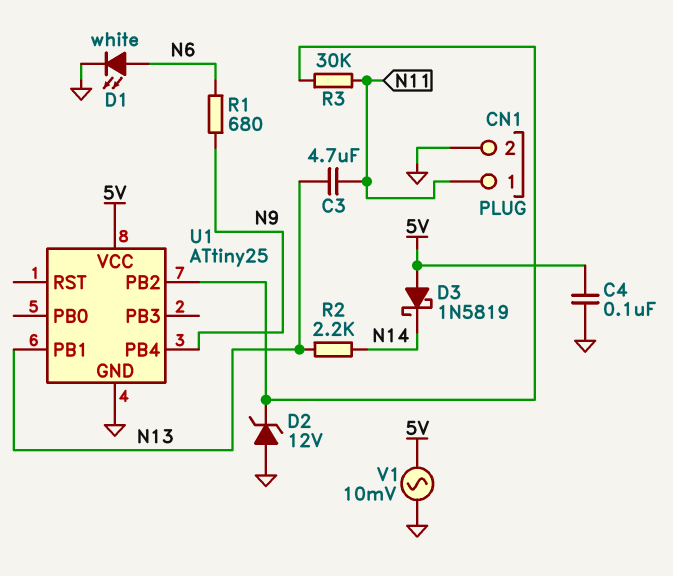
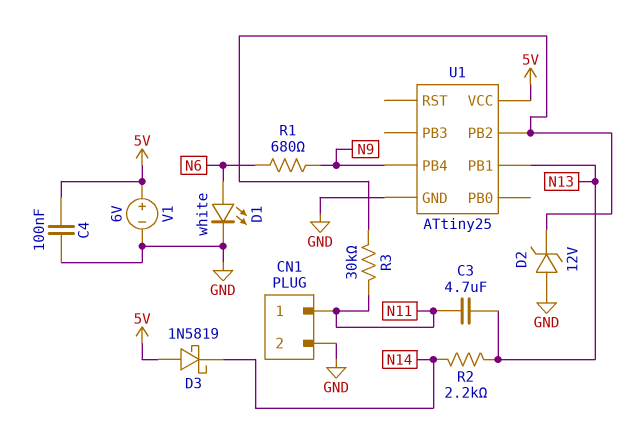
V1: AC 10mV (5V, GND) -> 6V (plus 5V, minus GND)

